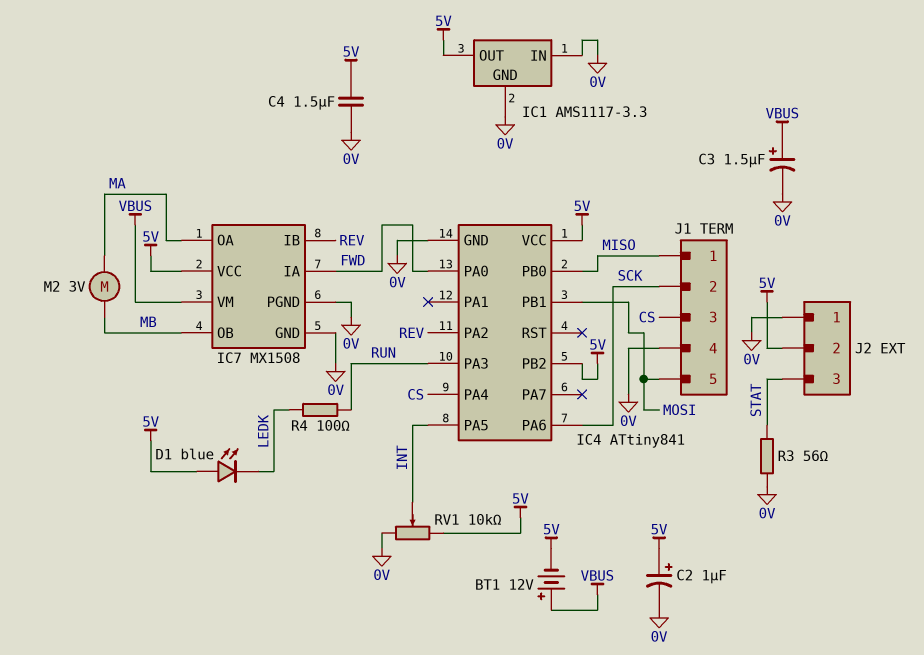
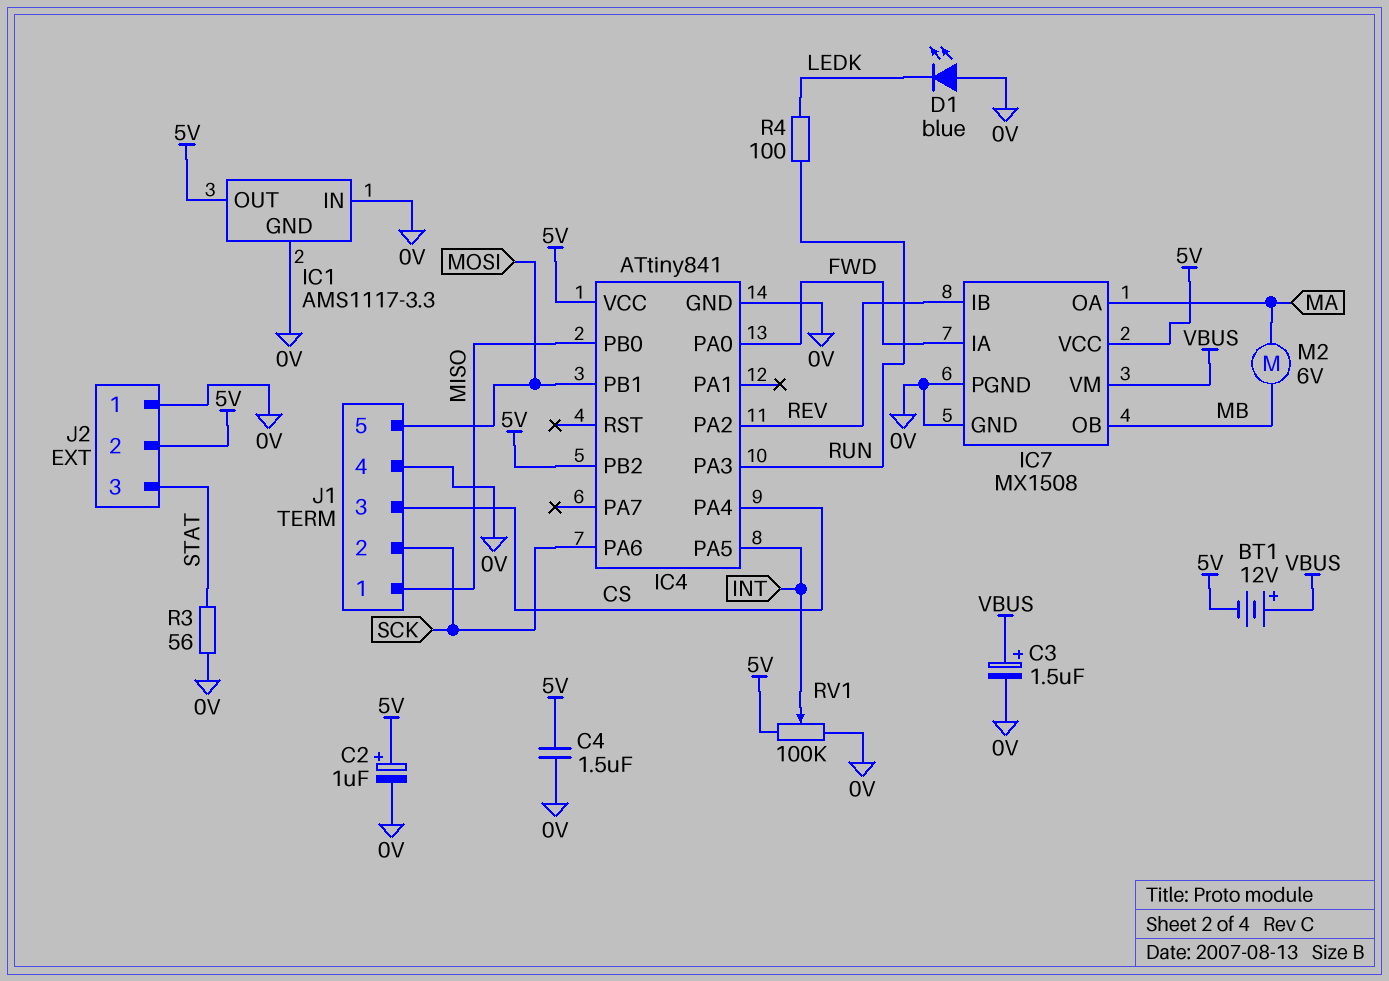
D1: LED blue (A 5V, K LEDK) -> LED blue (A 0V, K LEDK)
M2: motor 3V (MA, MB) -> motor 6V (MA, MB)
RV1: 10k (0V, 5V, wiper INT) -> 100k (0V, 5V, wiper INT)

